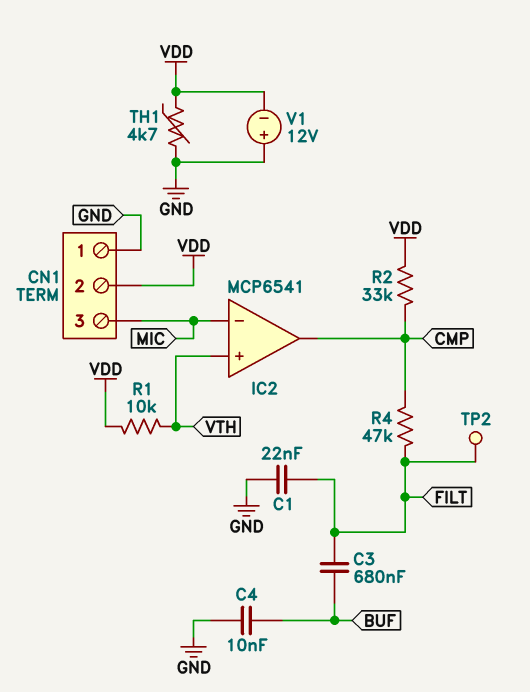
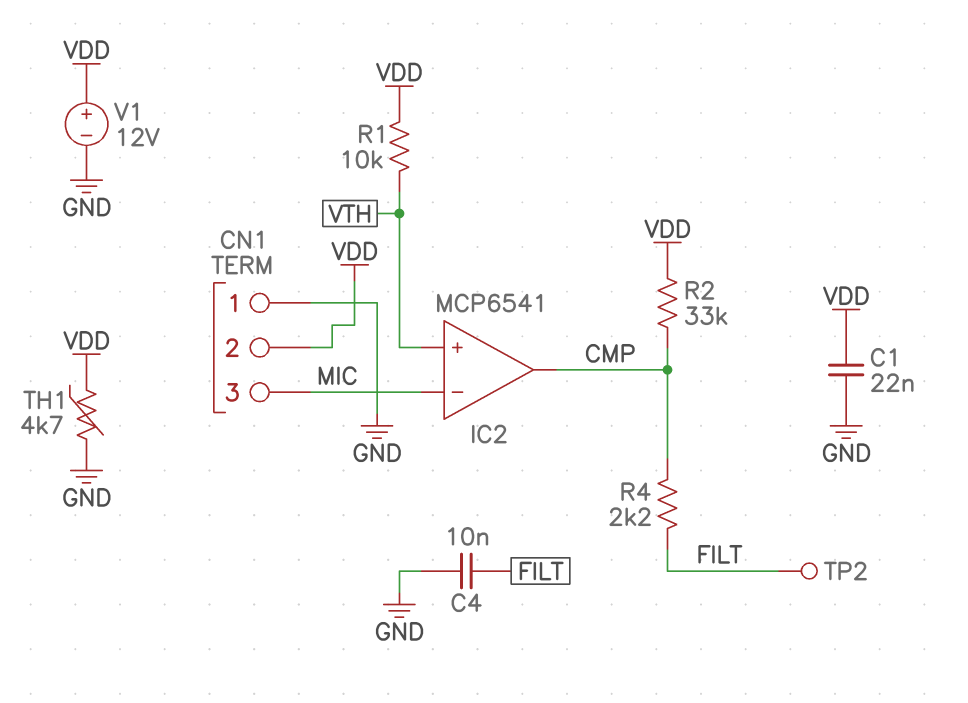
C1: 22nF (FILT, GND) -> 22nF (GND, VDD)
C3: 680nF (BUF, FILT) -> none
C4: 10nF (BUF, GND) -> 10nF (FILT, GND)
R4: 47k (CMP, FILT) -> 2.2k (CMP, FILT)
V1: 12V (plus GND, minus VDD) -> 12V (plus VDD, minus GND)

